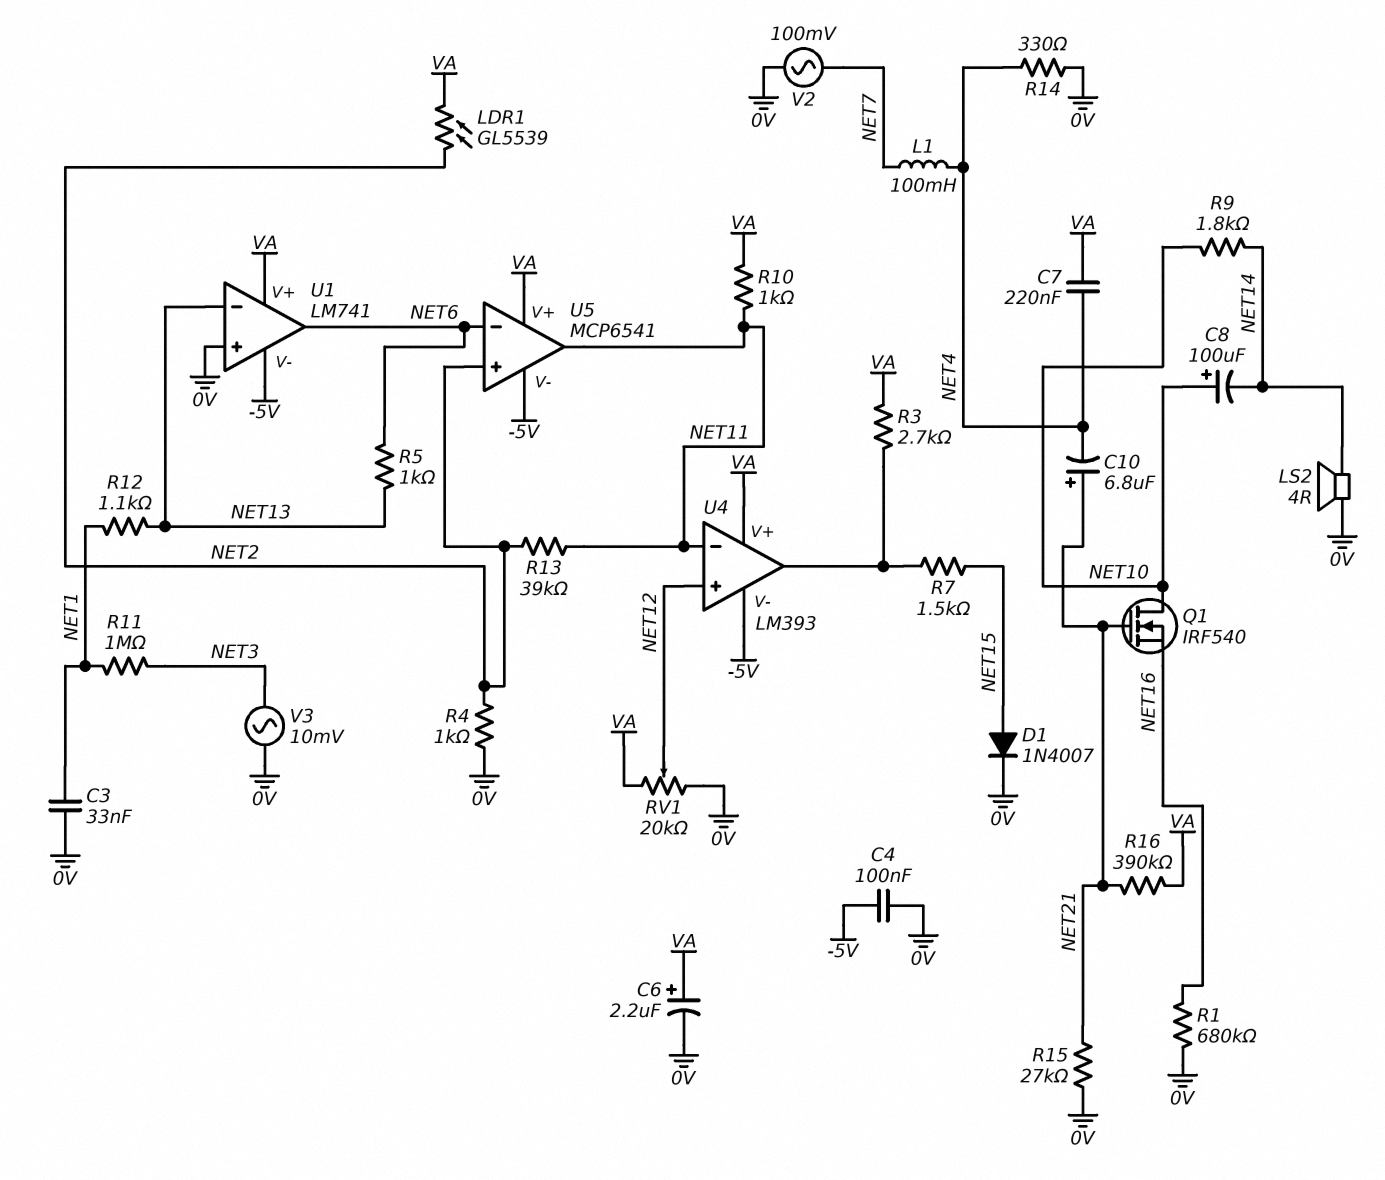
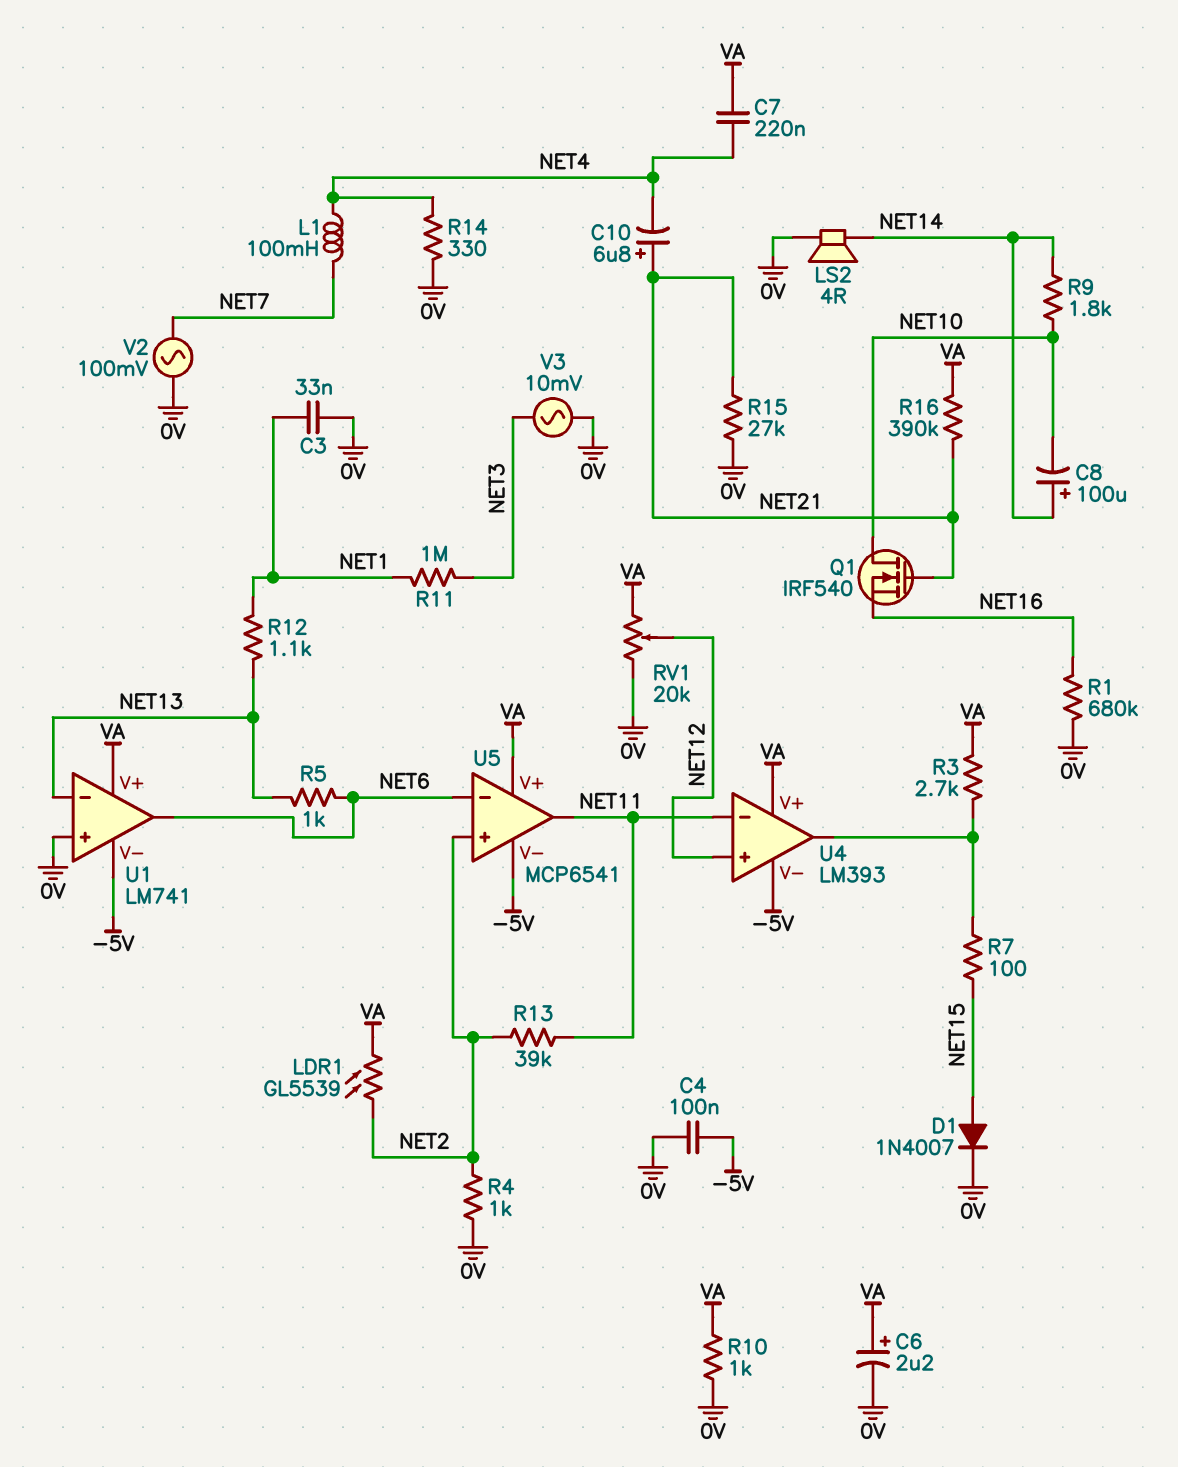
C8: 100uF (plus NET10, minus NET14) -> 100uF (plus NET14, minus NET10)
R7: 1.5k (NET15, U4/out) -> 100 (NET15, U4/out)
R10: 1k (NET11, VA) -> 1k (0V, VA)

